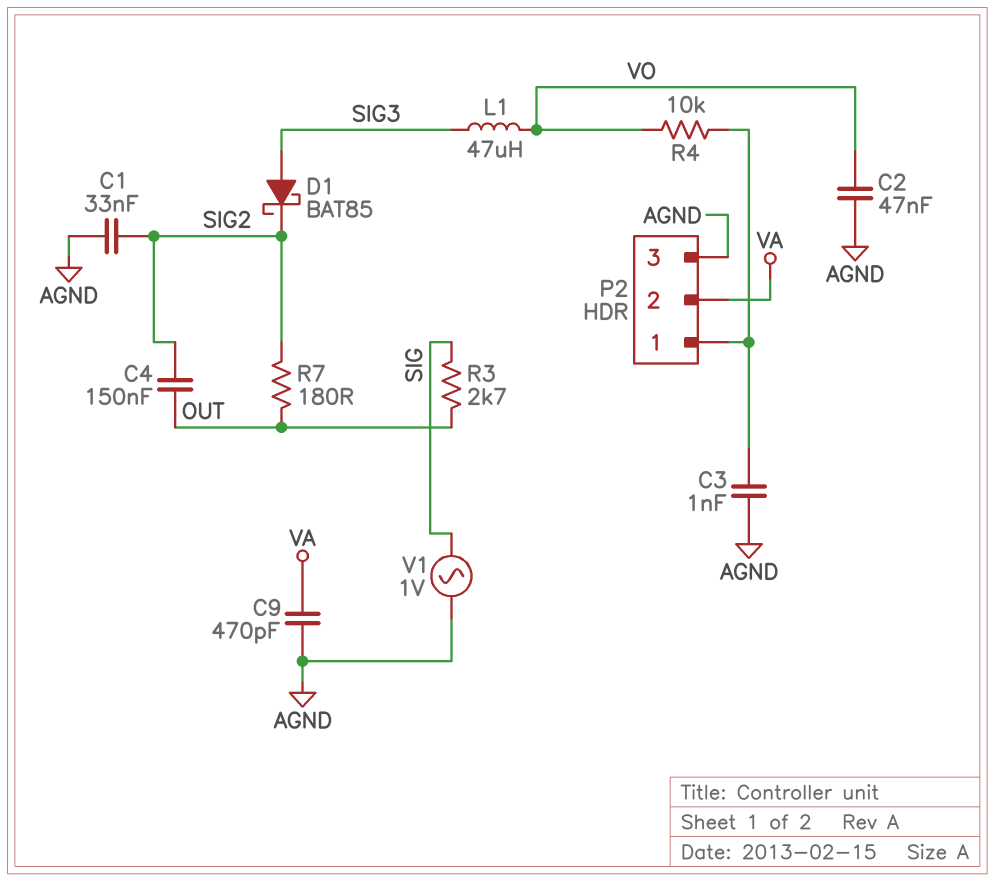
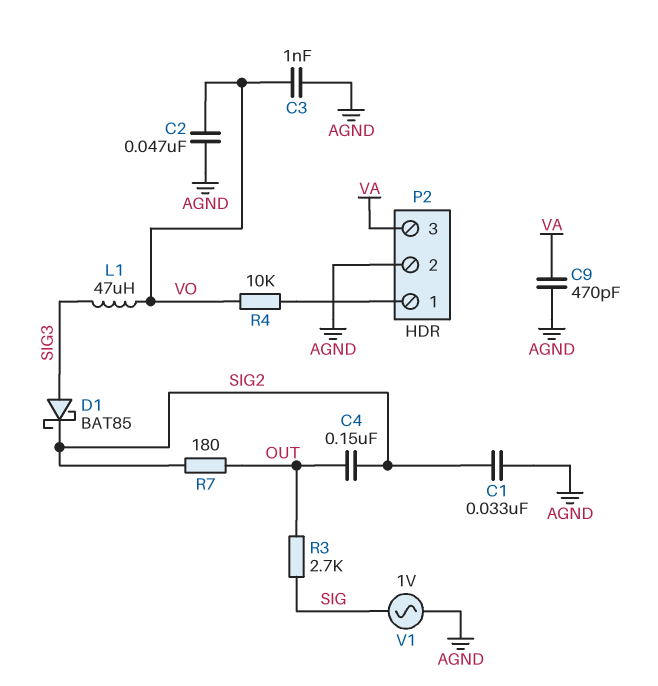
C3: 1nF (AGND, P2/1) -> 1nF (AGND, VO)
P2 pin 2: VA -> AGND
P2 pin 3: AGND -> VA

